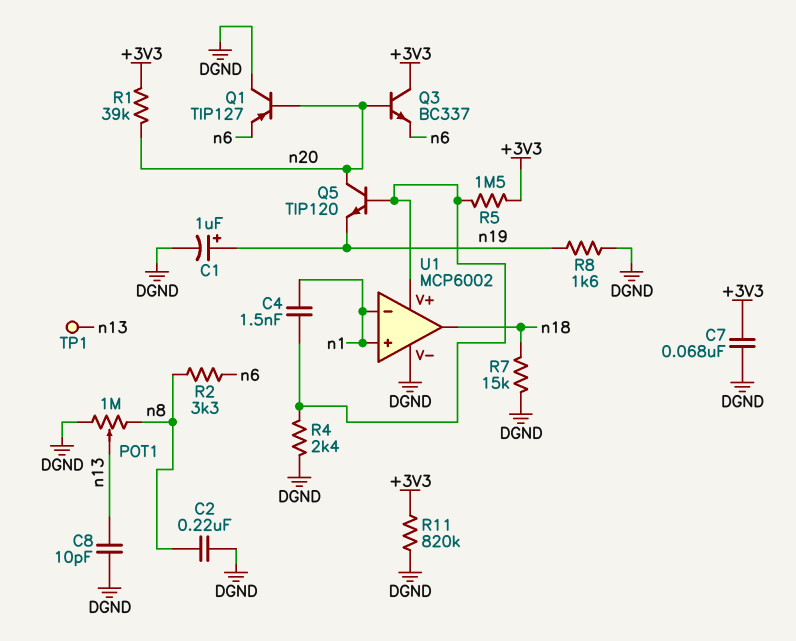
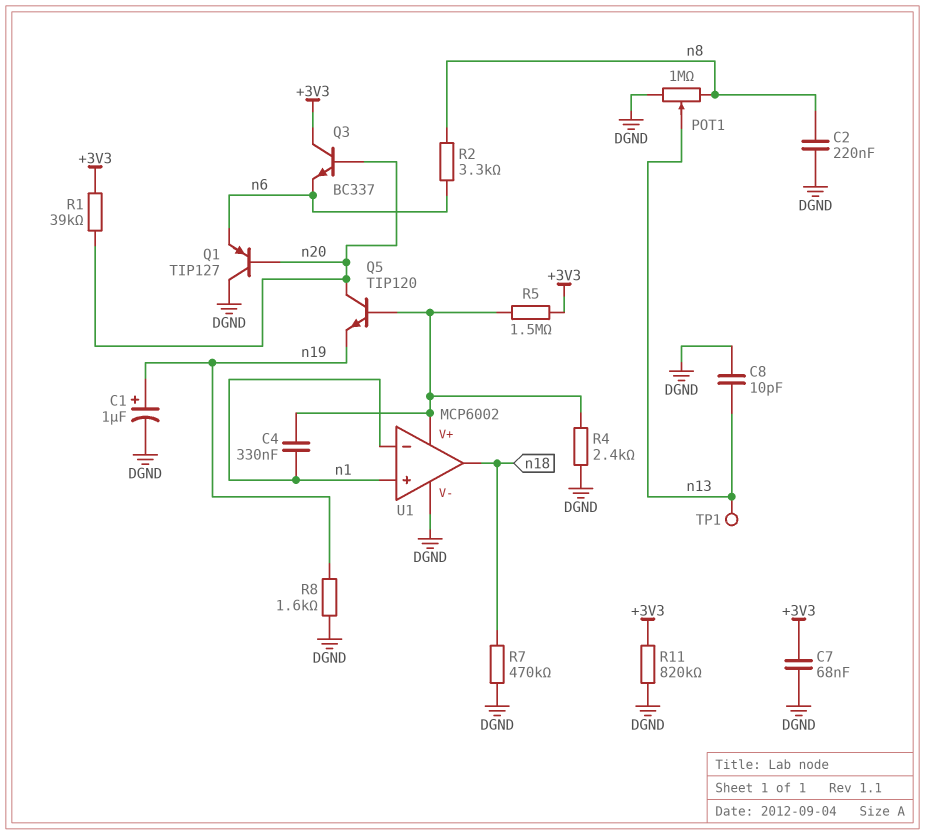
C4: 1.5nF (U1/V+, n1) -> 330nF (U1/V+, n1)
R7: 15k (DGND, n18) -> 470k (DGND, n18)

